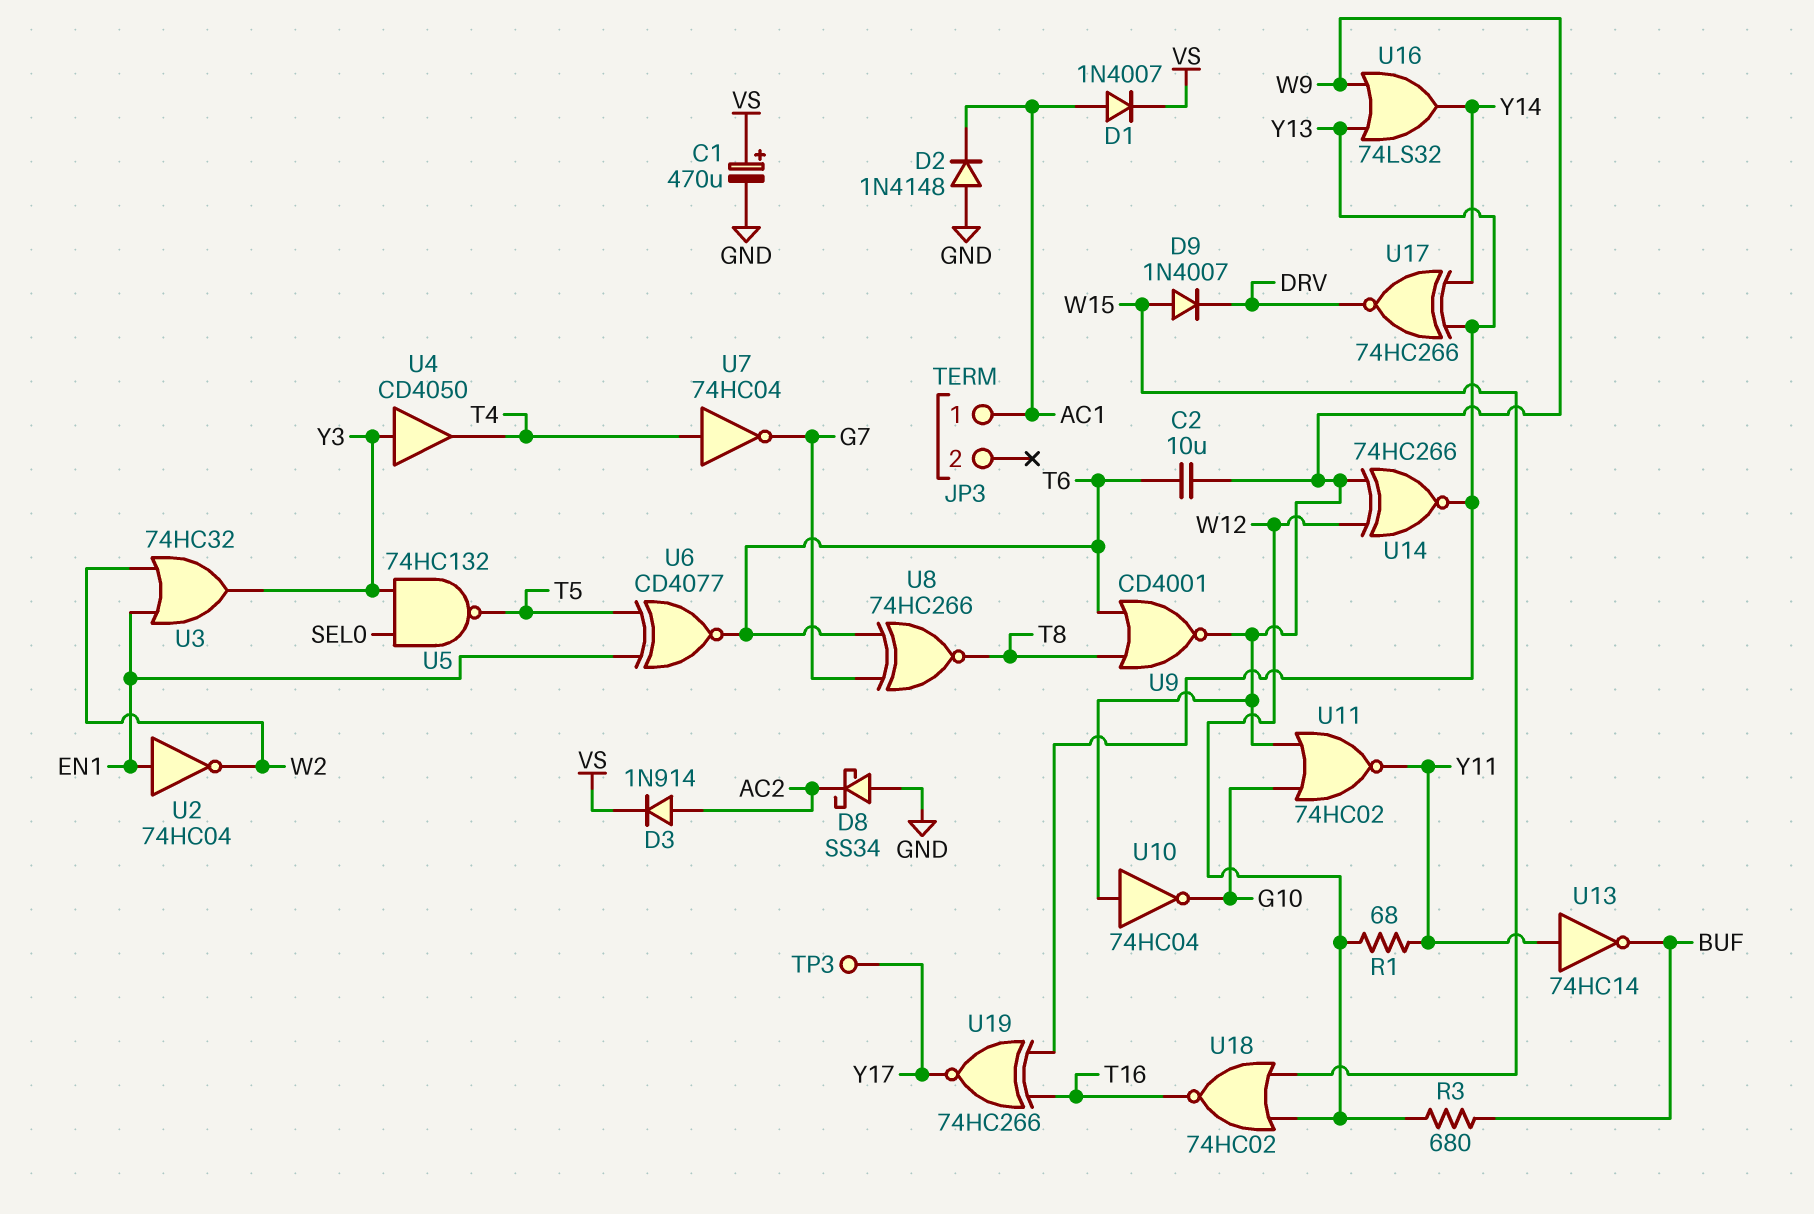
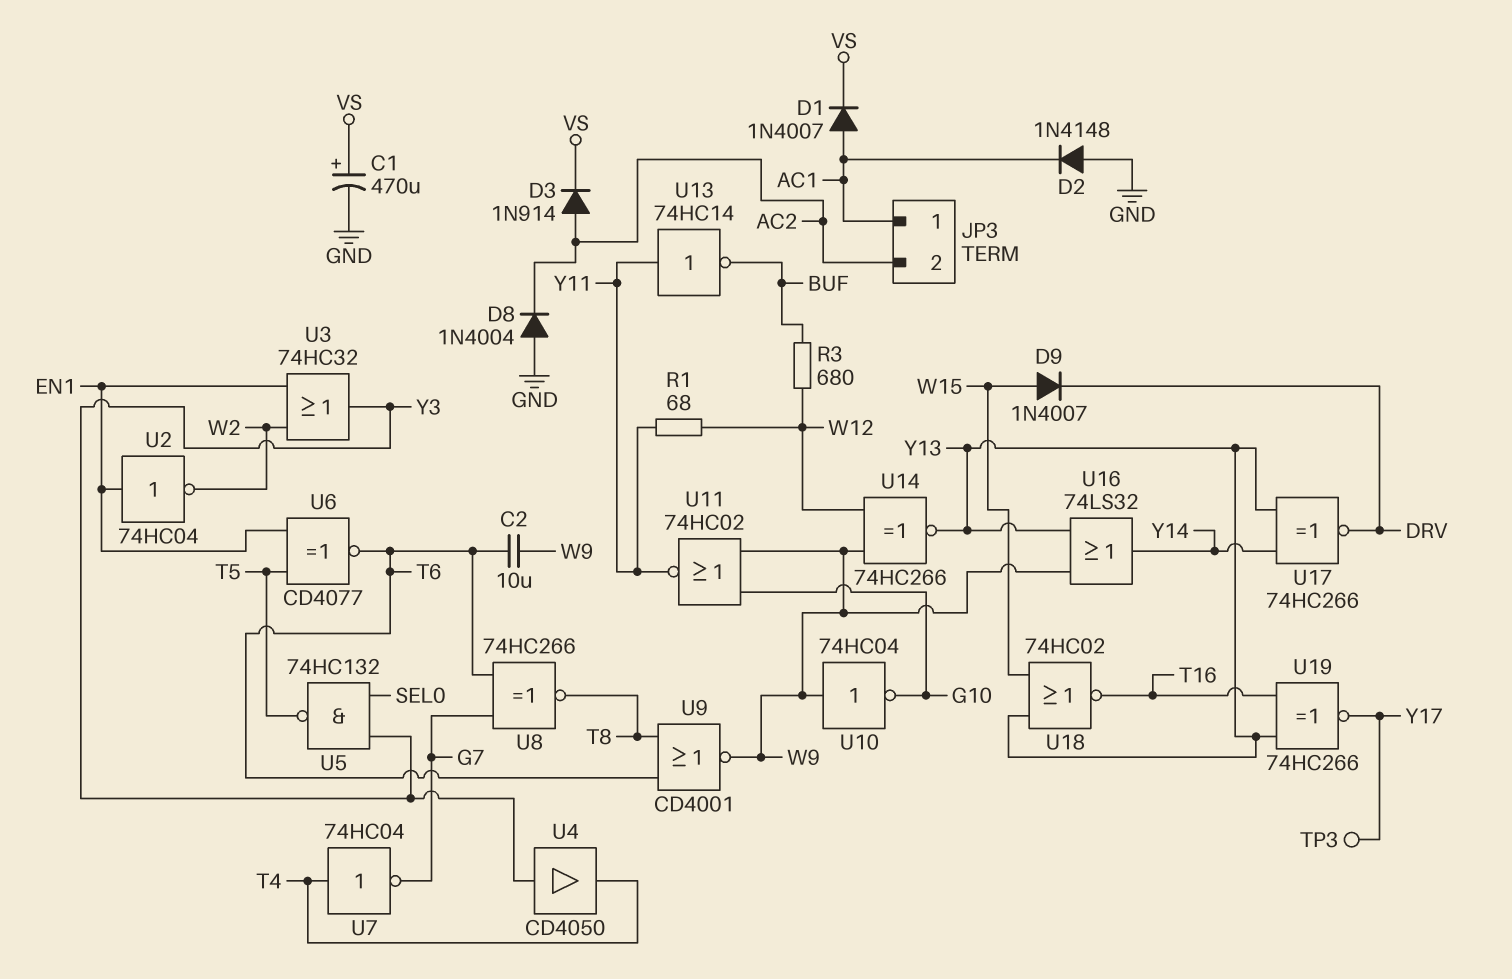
D8: schottky SS34 (A GND, K AC2) -> diode 1N4004 (A GND, K AC2)
JP3 pin 2: none -> AC2
U18: NOR 74HC02 (in W12, in W15, out T16) -> NOR 74HC02 (in W15, in Y13, out T16)

